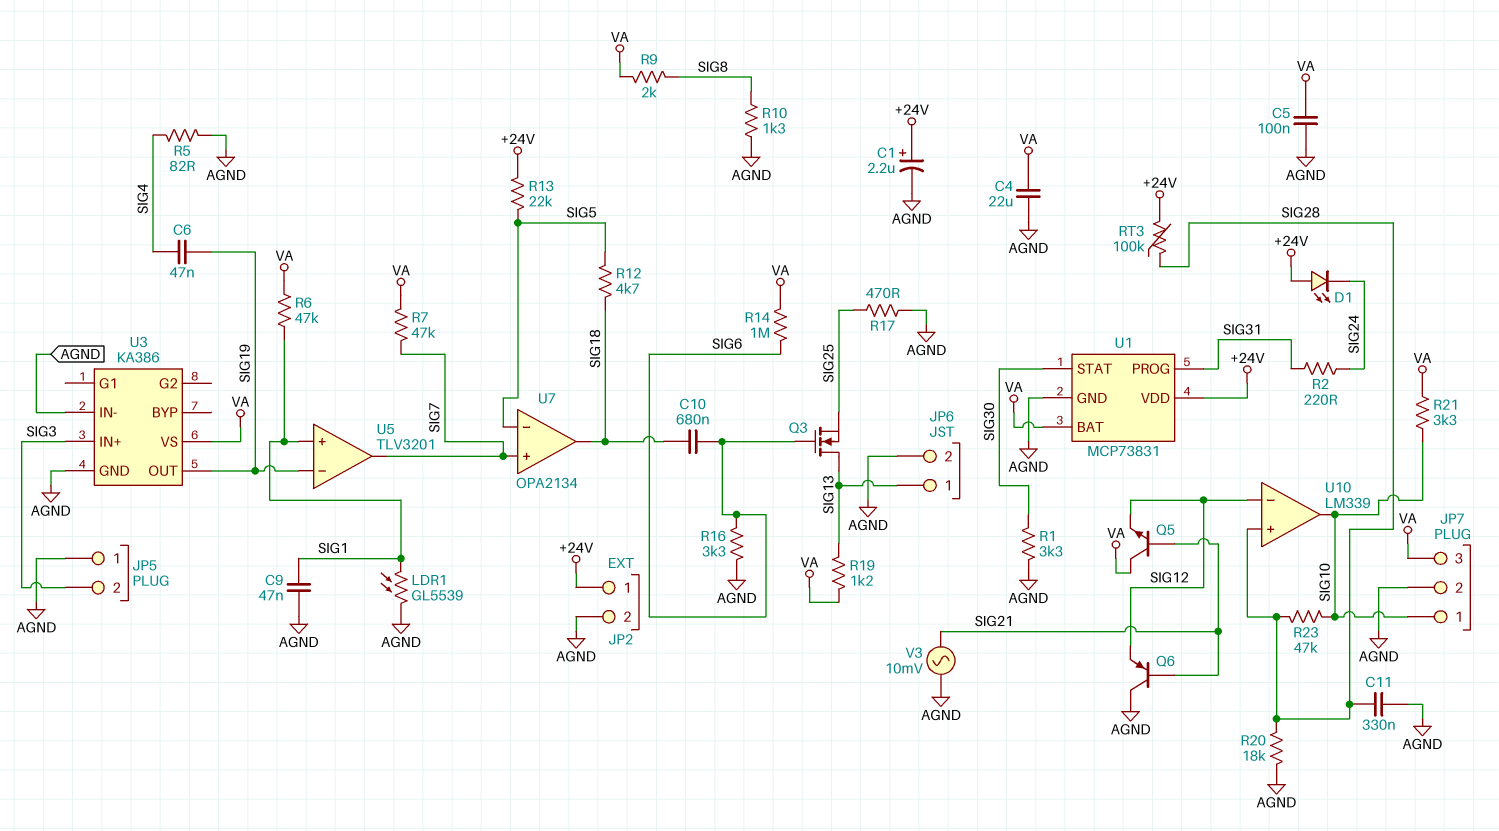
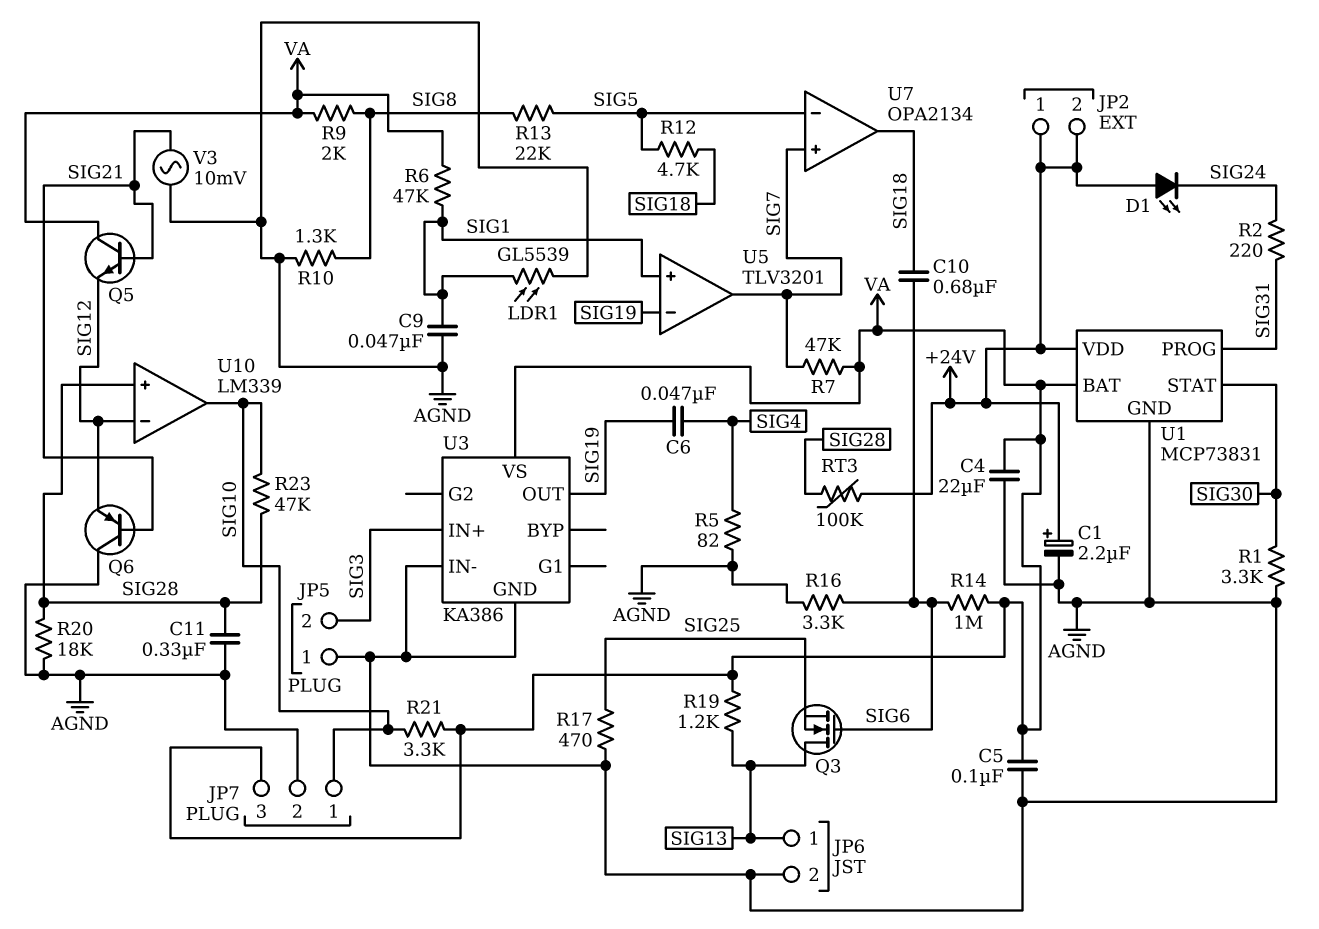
JP2 pin 2: AGND -> +24V
R13: 22k (+24V, SIG5) -> 22k (SIG5, SIG8)

